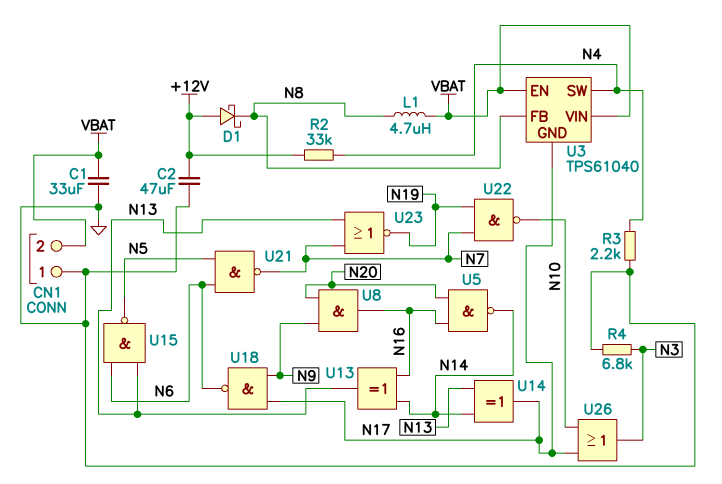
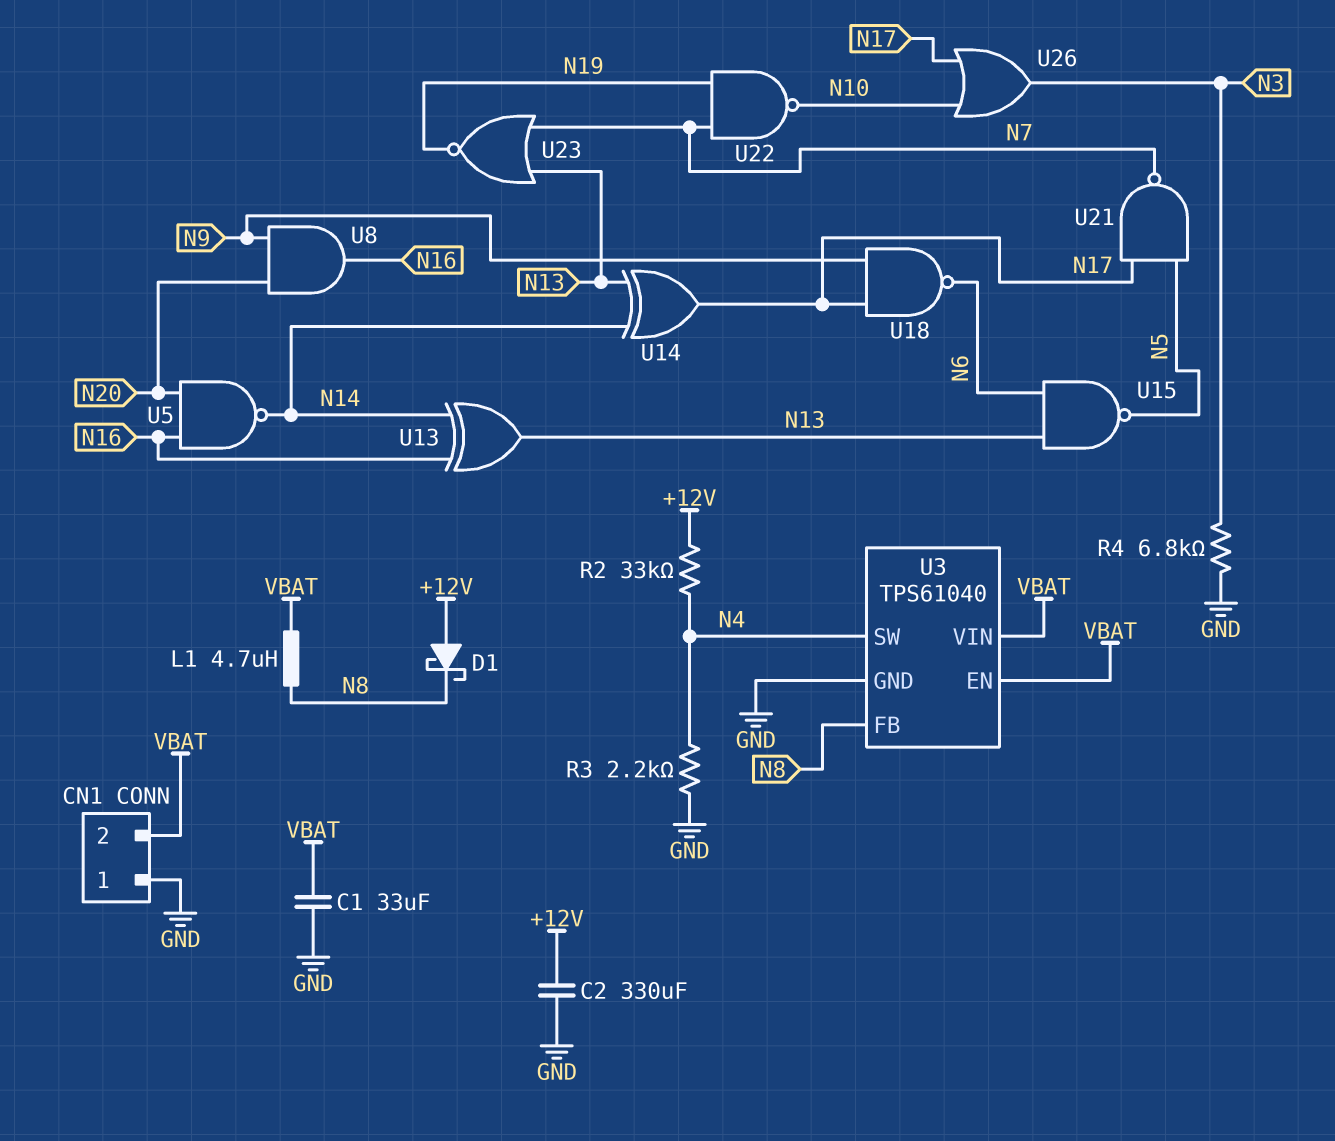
C2: 47uF (+12V, GND) -> 330uF (+12V, GND)
U3 pin GND: N17 -> GND
U21: NAND (in N5, in N6, out N7) -> NAND (in N5, in N17, out N7)

